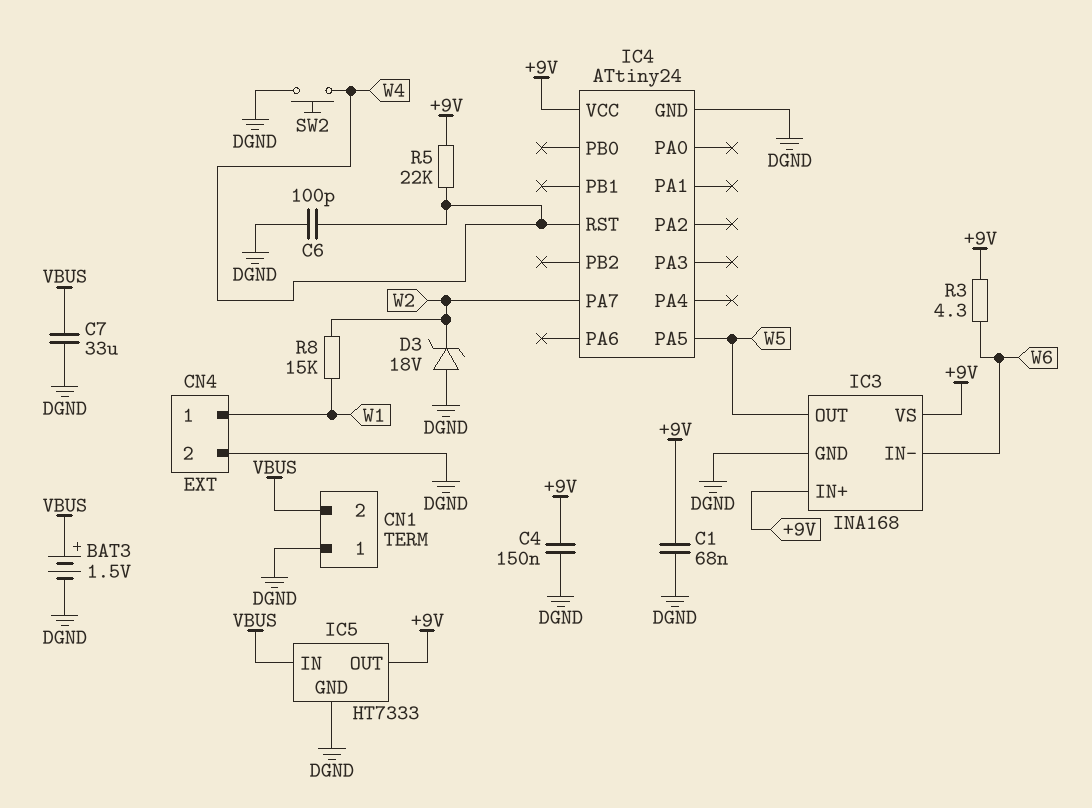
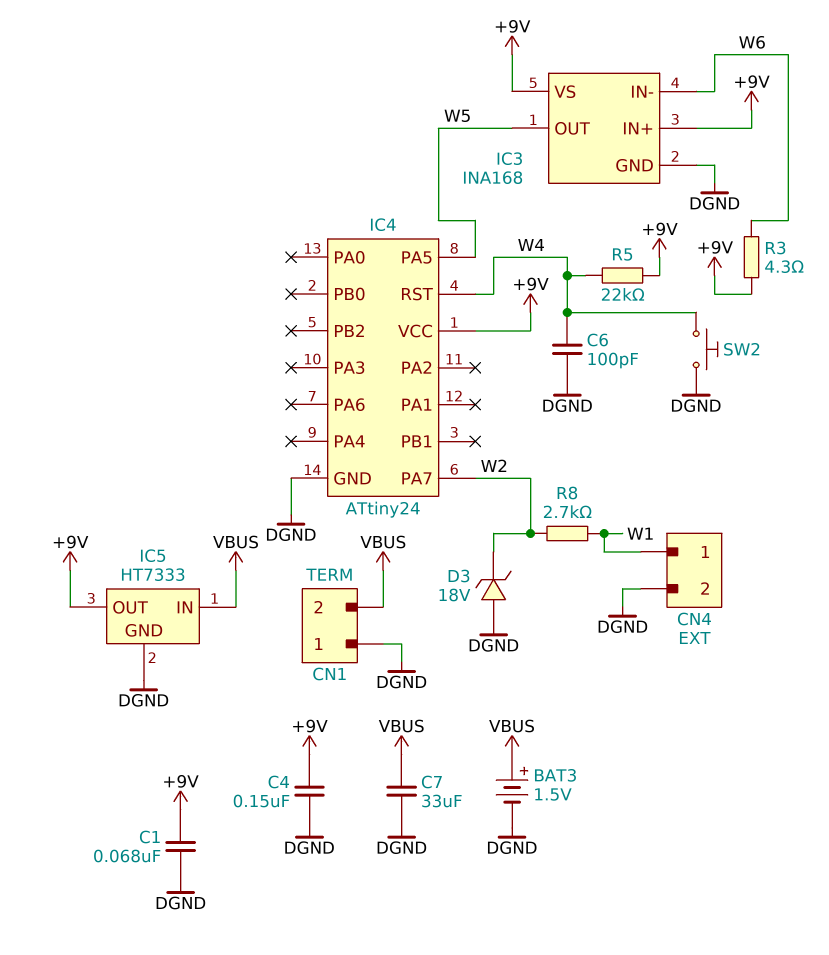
R8: 15k (W1, W2) -> 2.7k (W1, W2)

